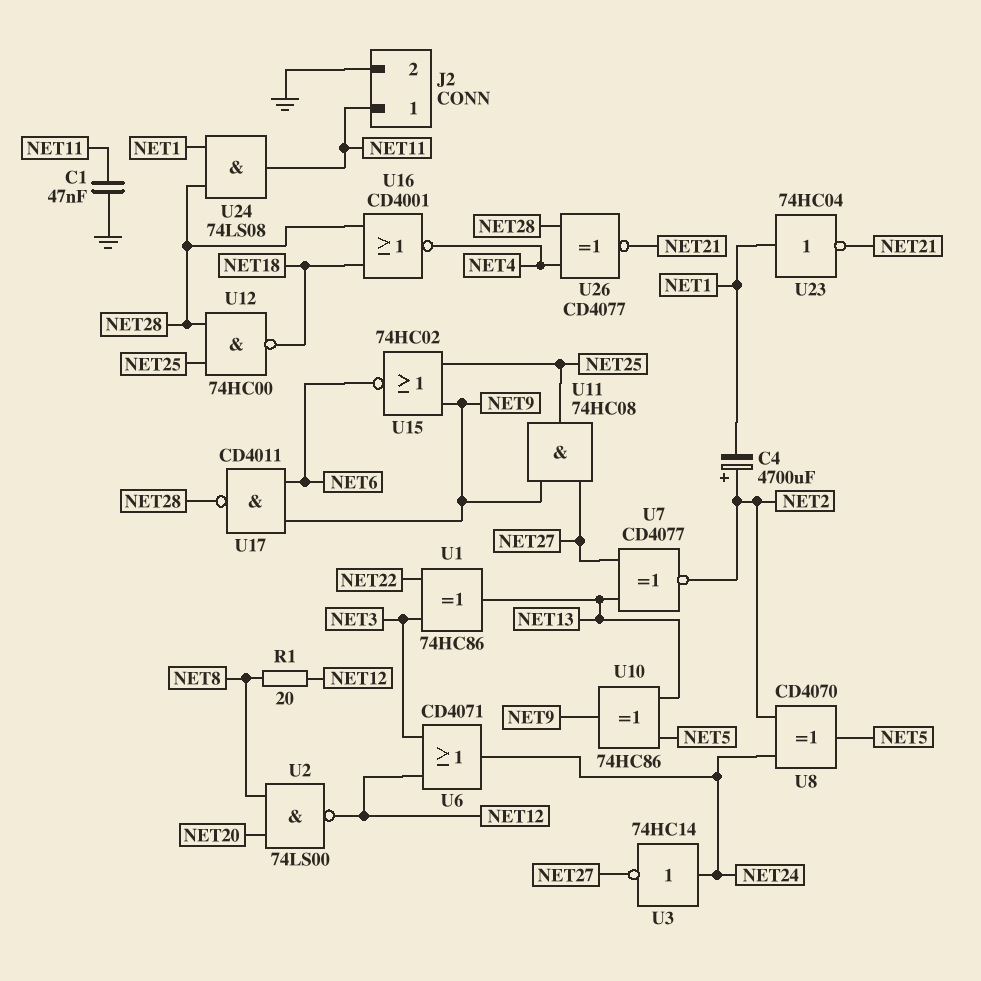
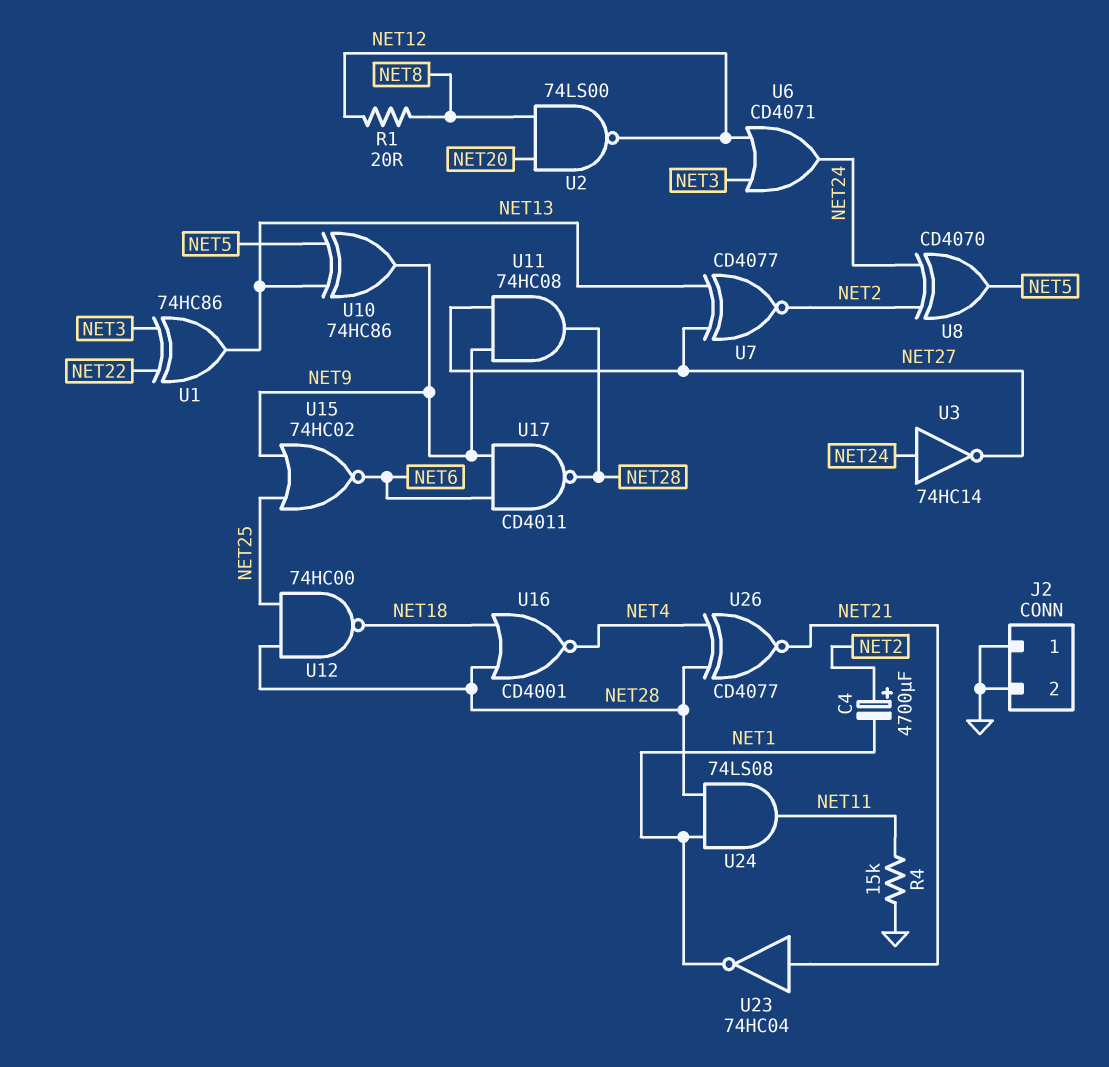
C1: 47nF (GND, NET11) -> none
J2 pin 1: NET11 -> GND
R4: none -> 15k (GND, NET11)
U11: AND 74HC08 (in NET9, in NET27, out NET25) -> AND 74HC08 (in NET9, in NET27, out NET28)
U23: NOT 74HC04 (in NET1, out NET21) -> NOT 74HC04 (in NET21, out NET1)

